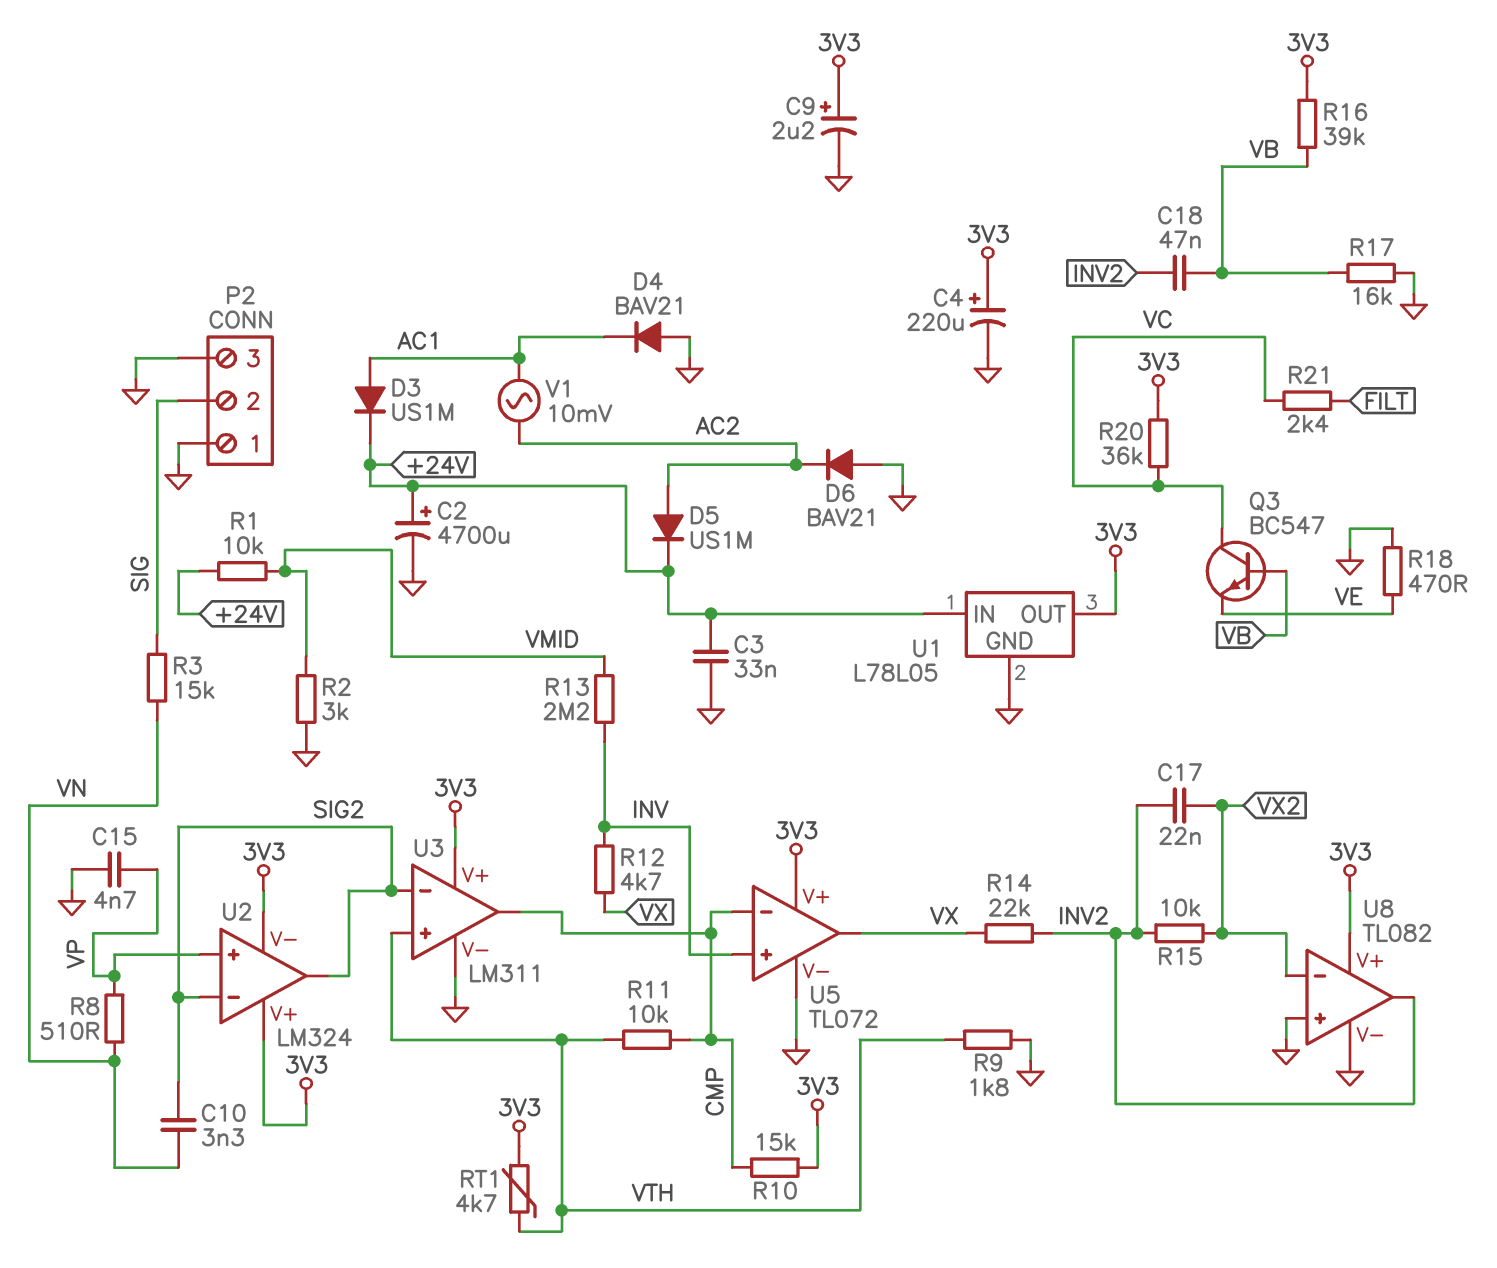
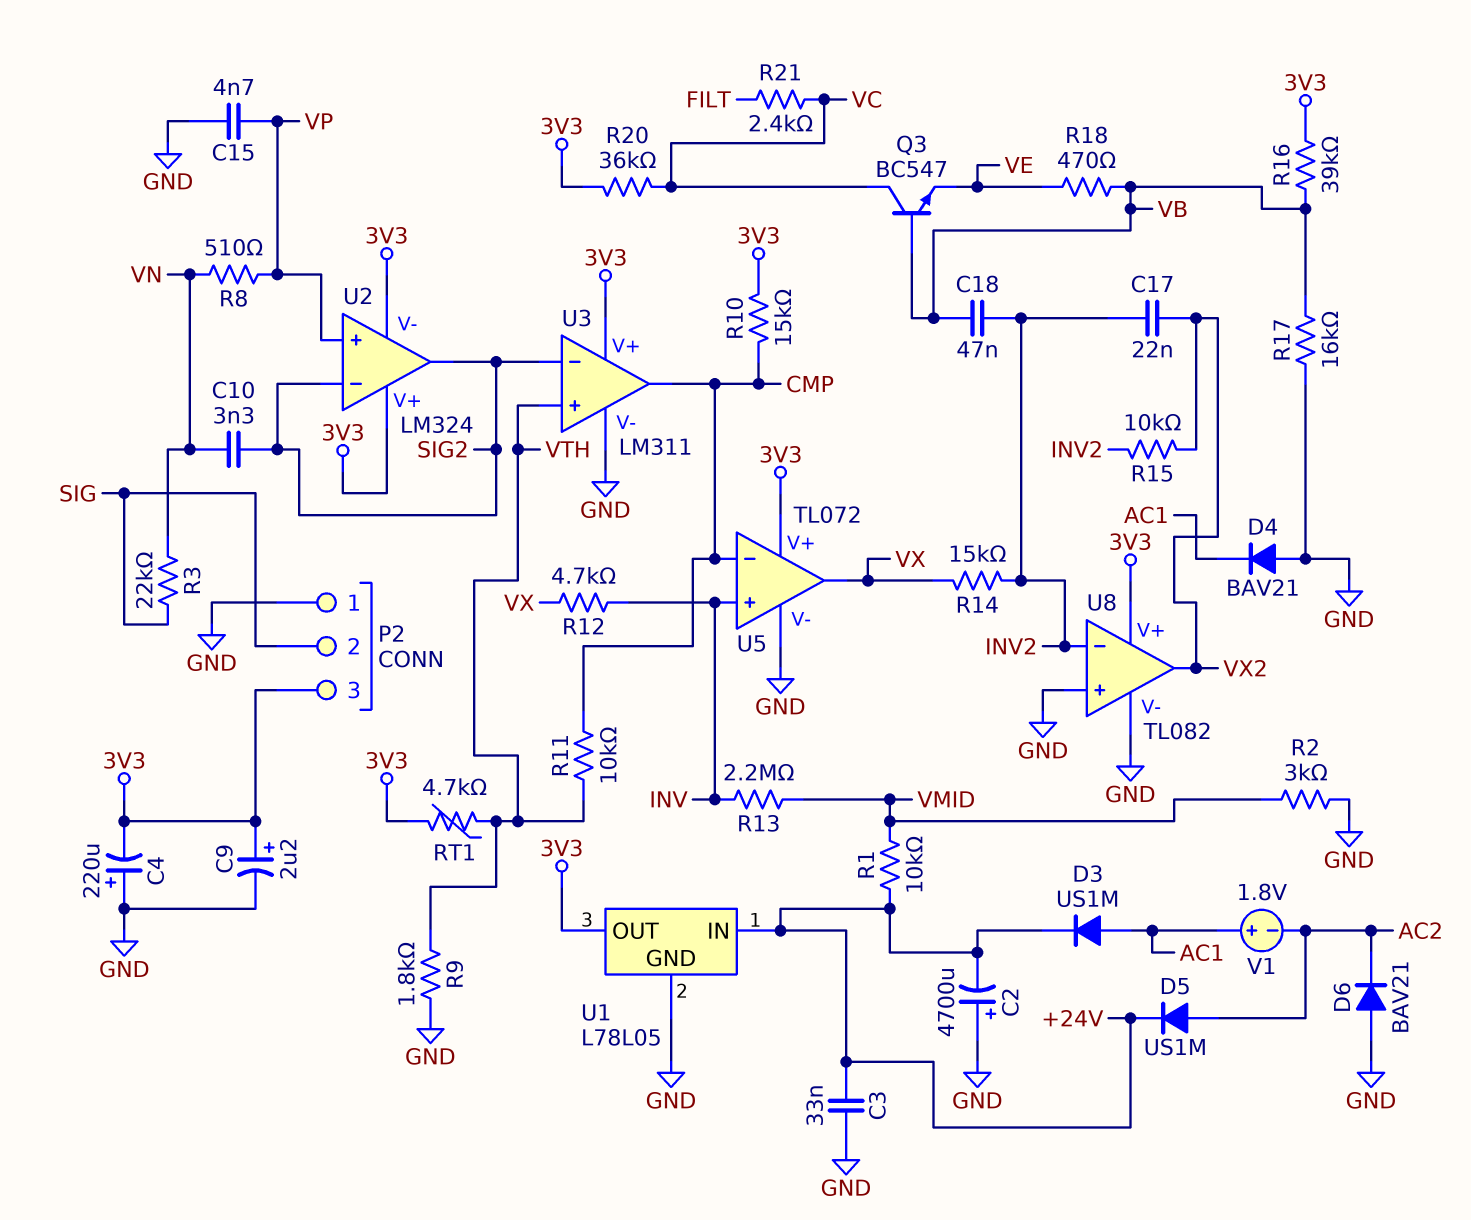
C2: 4700uF (plus +24V, minus GND) -> 4700uF (plus GND, minus +24V)
C4: 220uF (plus 3V3, minus GND) -> 220uF (plus GND, minus 3V3)
P2 pin 3: GND -> 3V3
R3: 15k (SIG, VN) -> 22k (SIG, VN)
R14: 22k (INV2, VX) -> 15k (INV2, VX)
R18: 470 (GND, VE) -> 470 (VB, VE)
U8 pin in-: VX2 -> INV2
U8 pin out: INV2 -> VX2
V1: AC 10mV (AC1, AC2) -> 1.8V (plus AC1, minus AC2)

